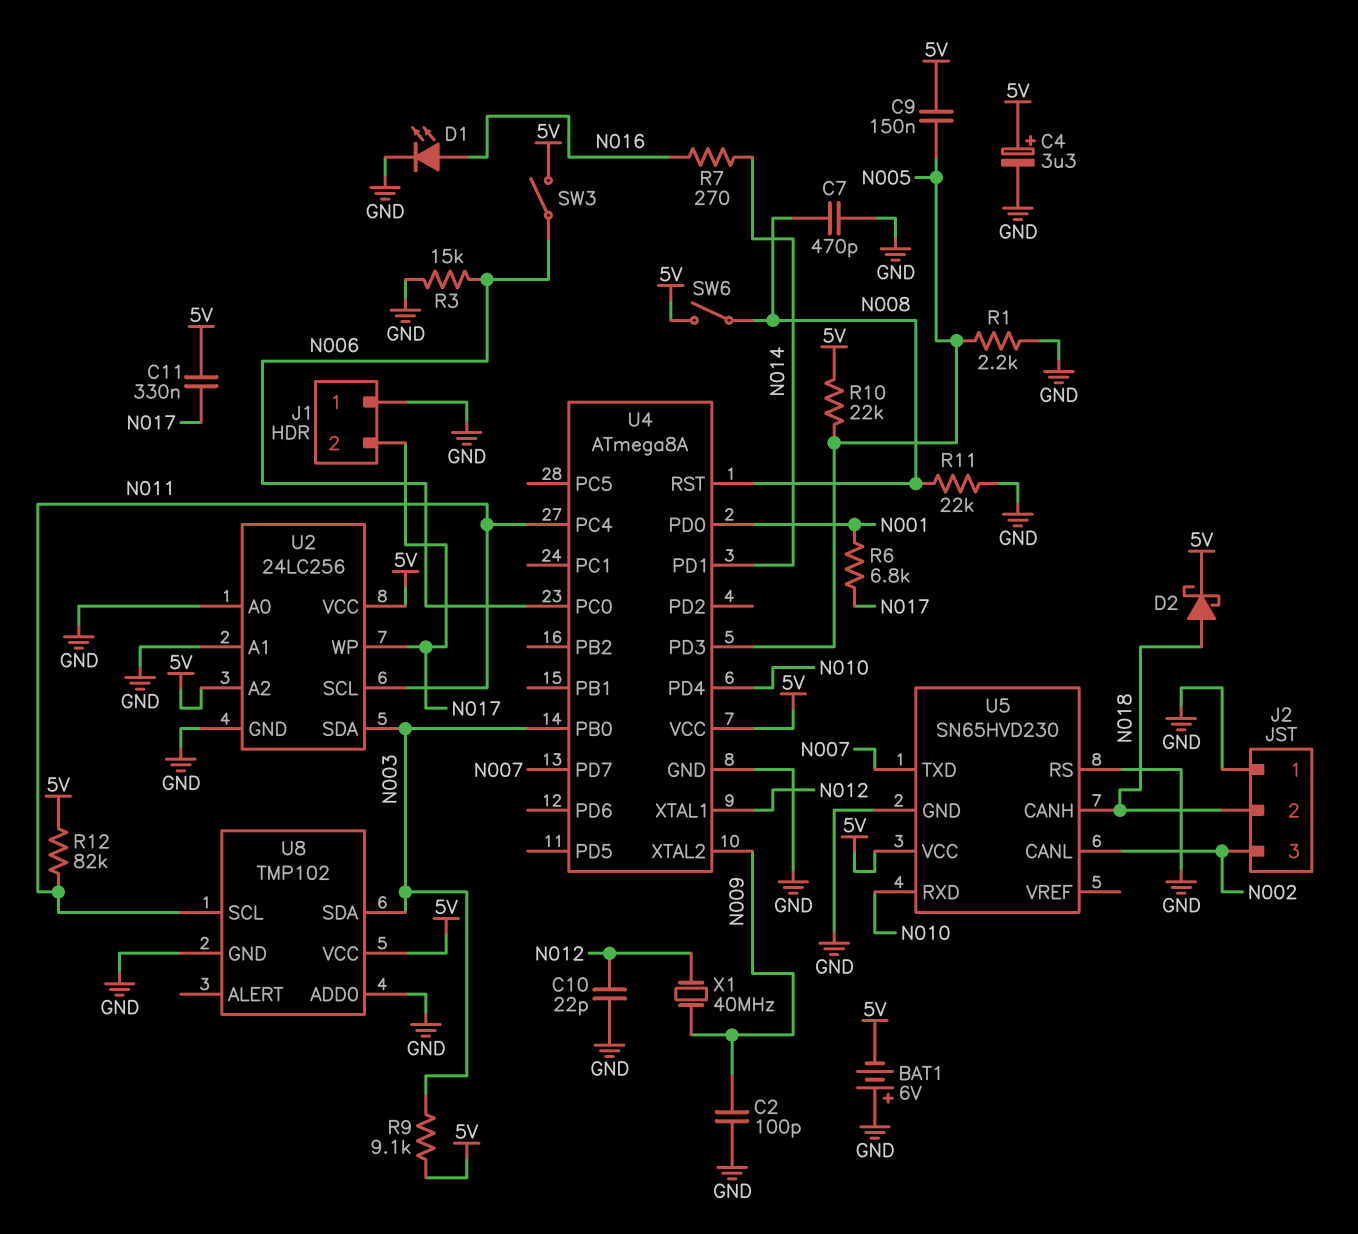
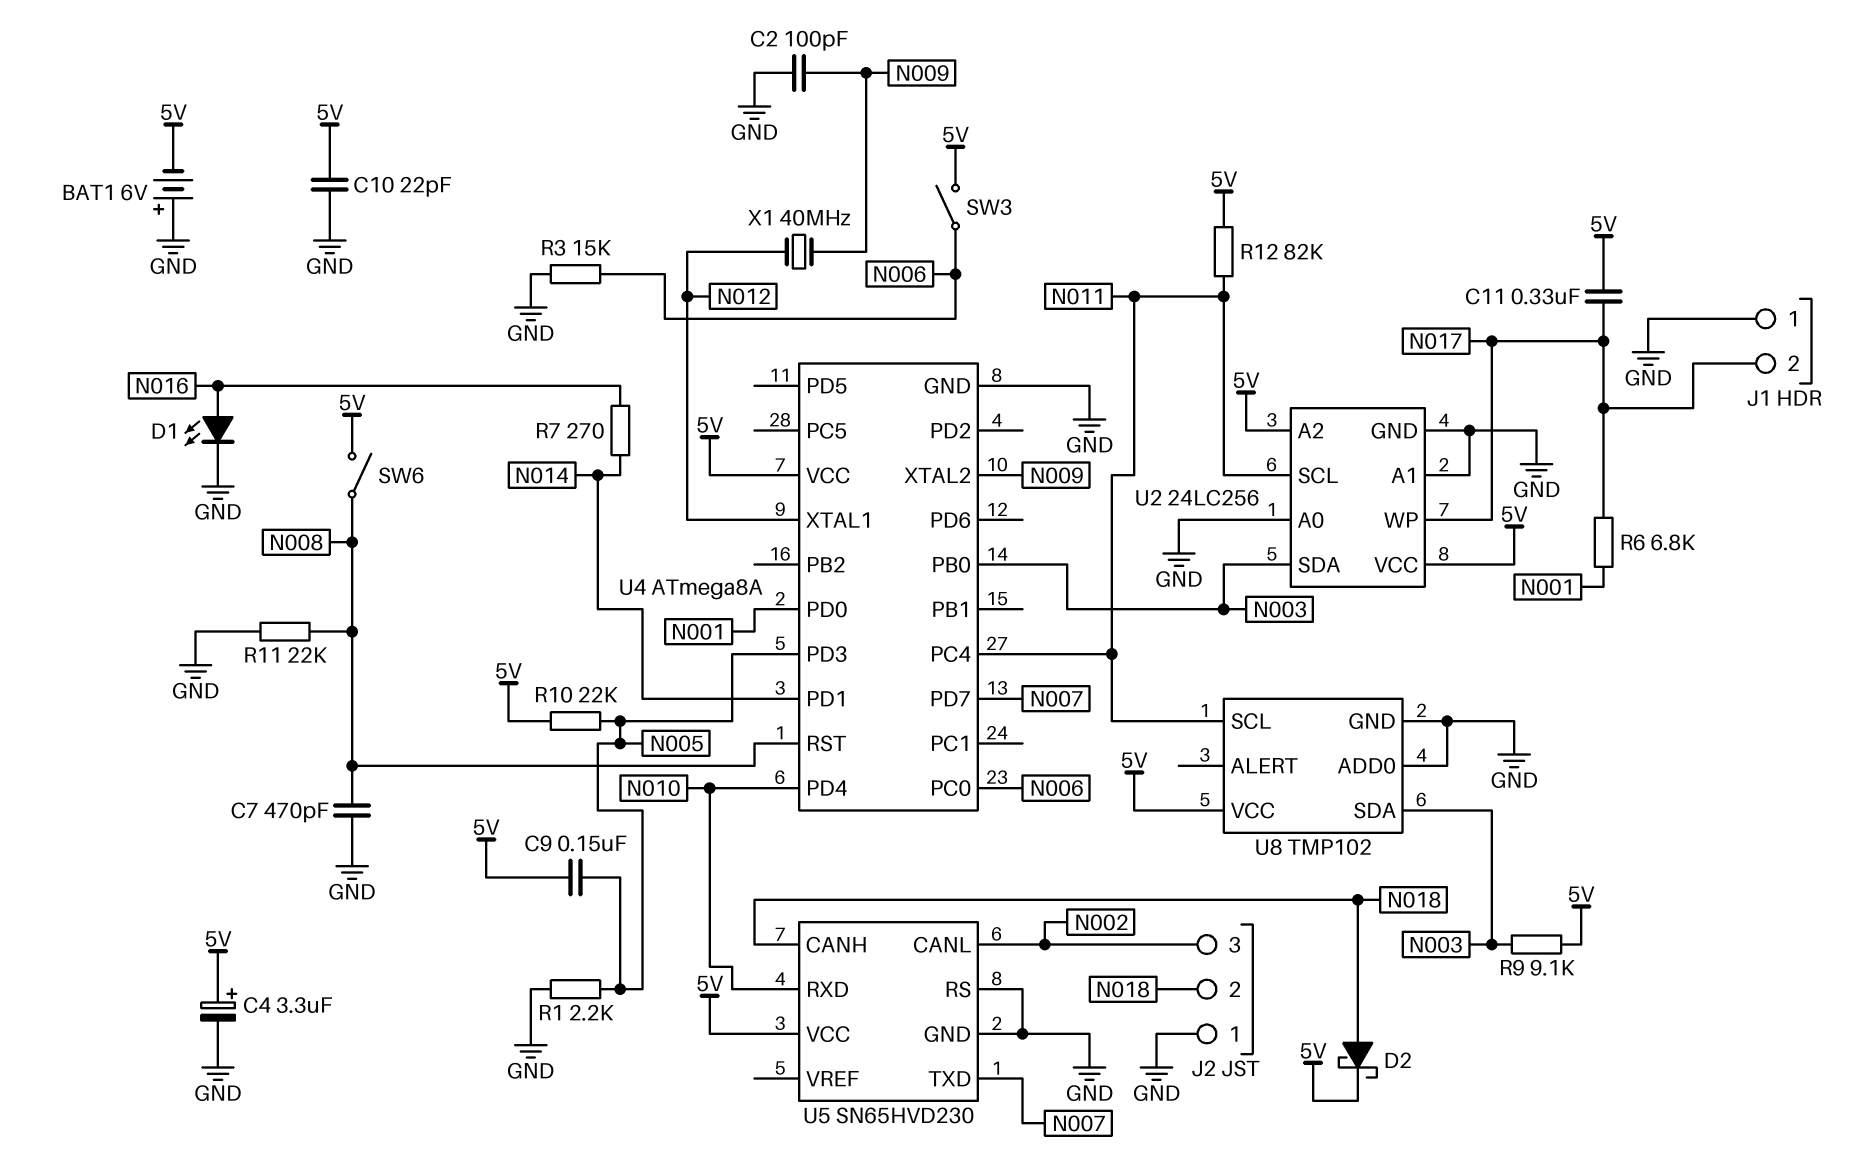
C10: 22pF (GND, N012) -> 22pF (5V, GND)

